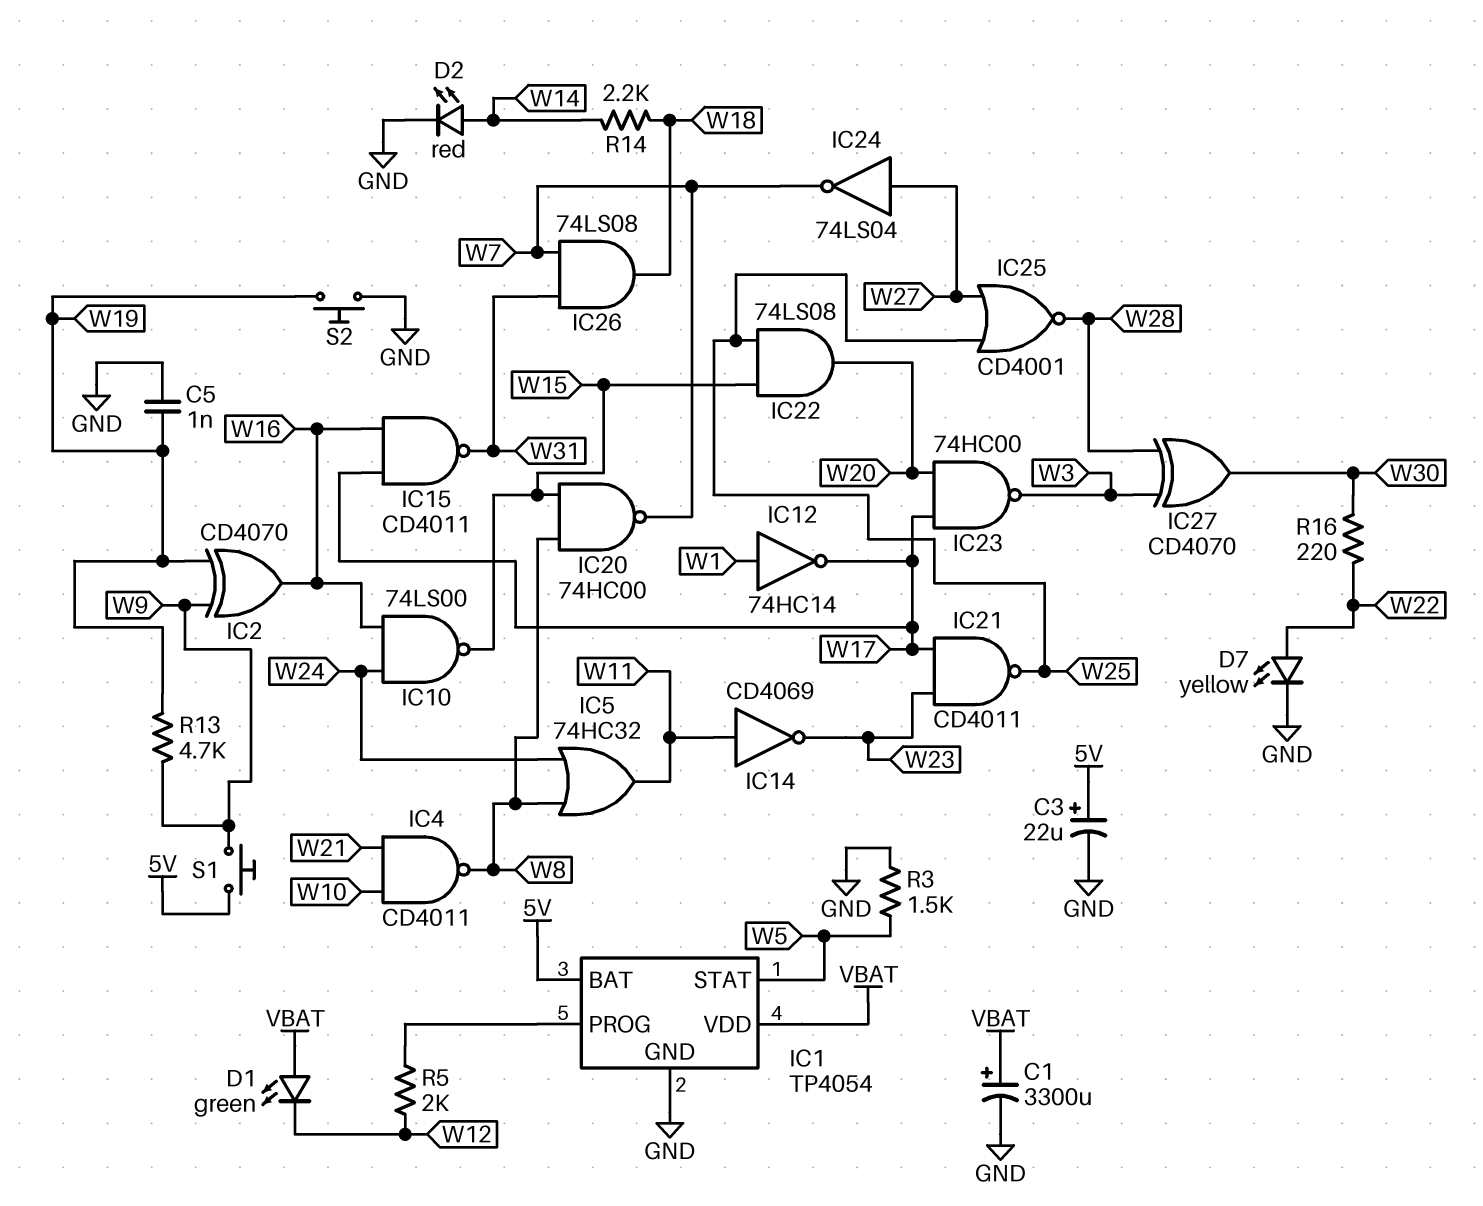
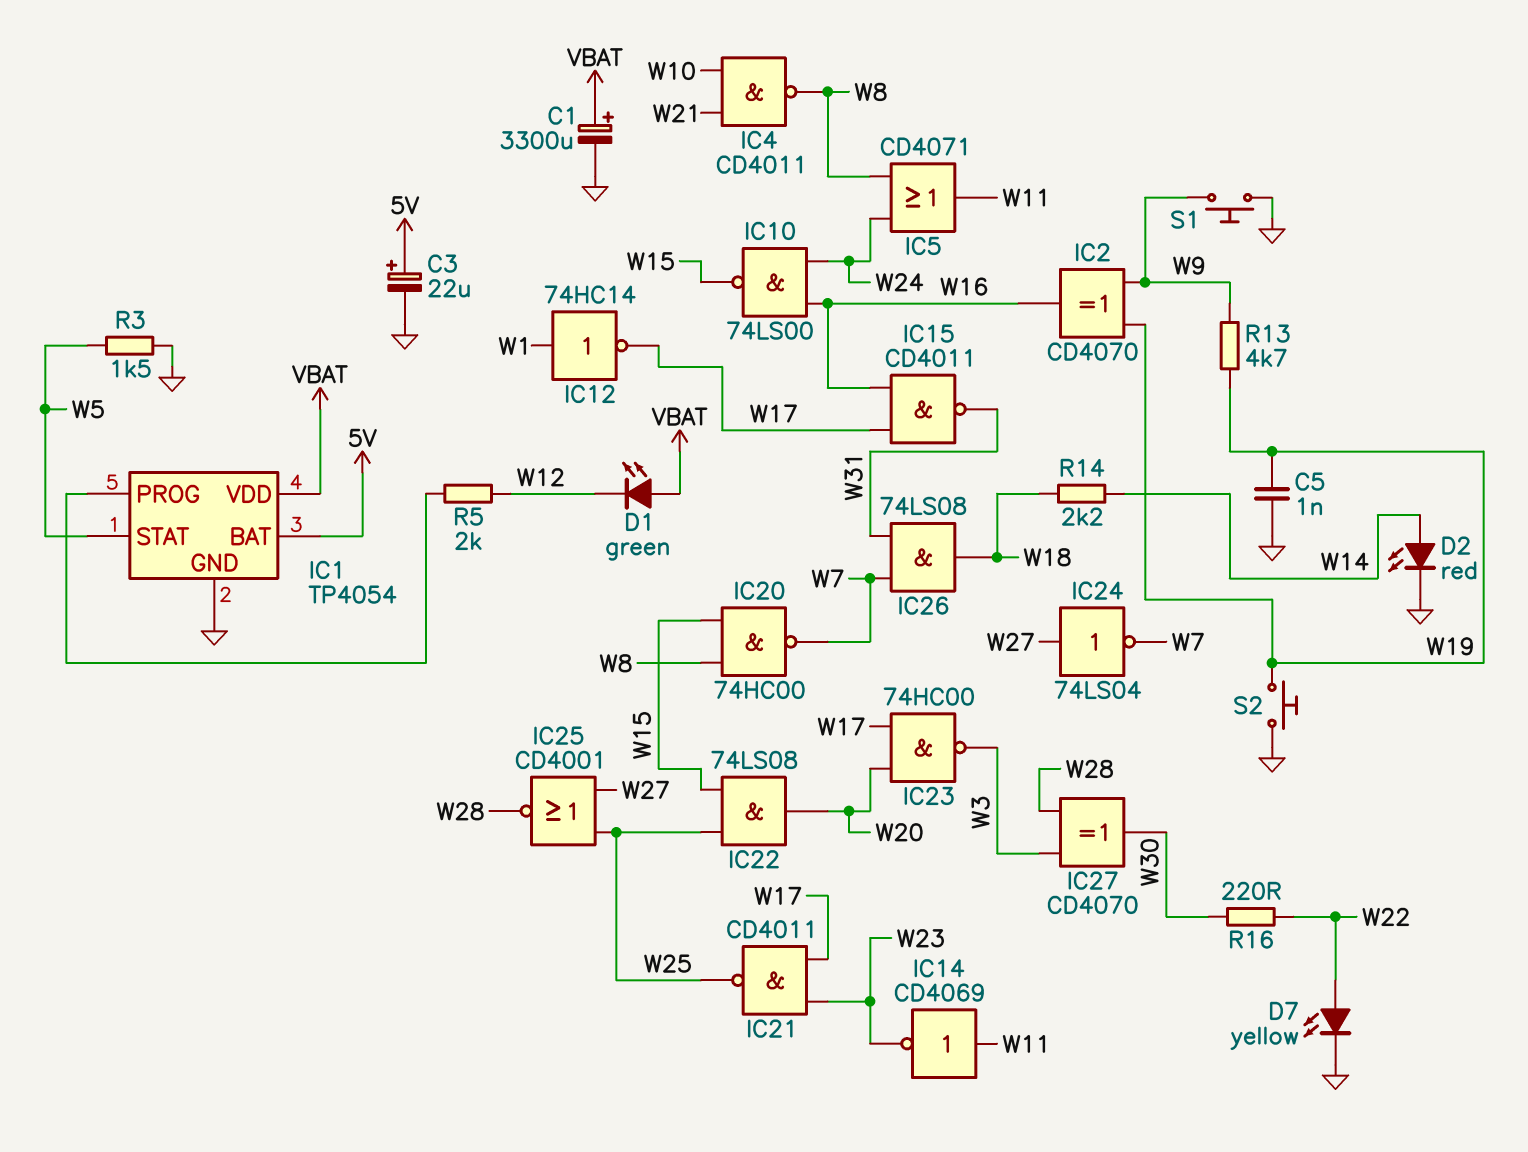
IC5: OR 74HC32 (in W8, in W24, out W11) -> OR CD4071 (in W8, in W24, out W11)
S1: button (5V, W9) -> button (GND, W9)

